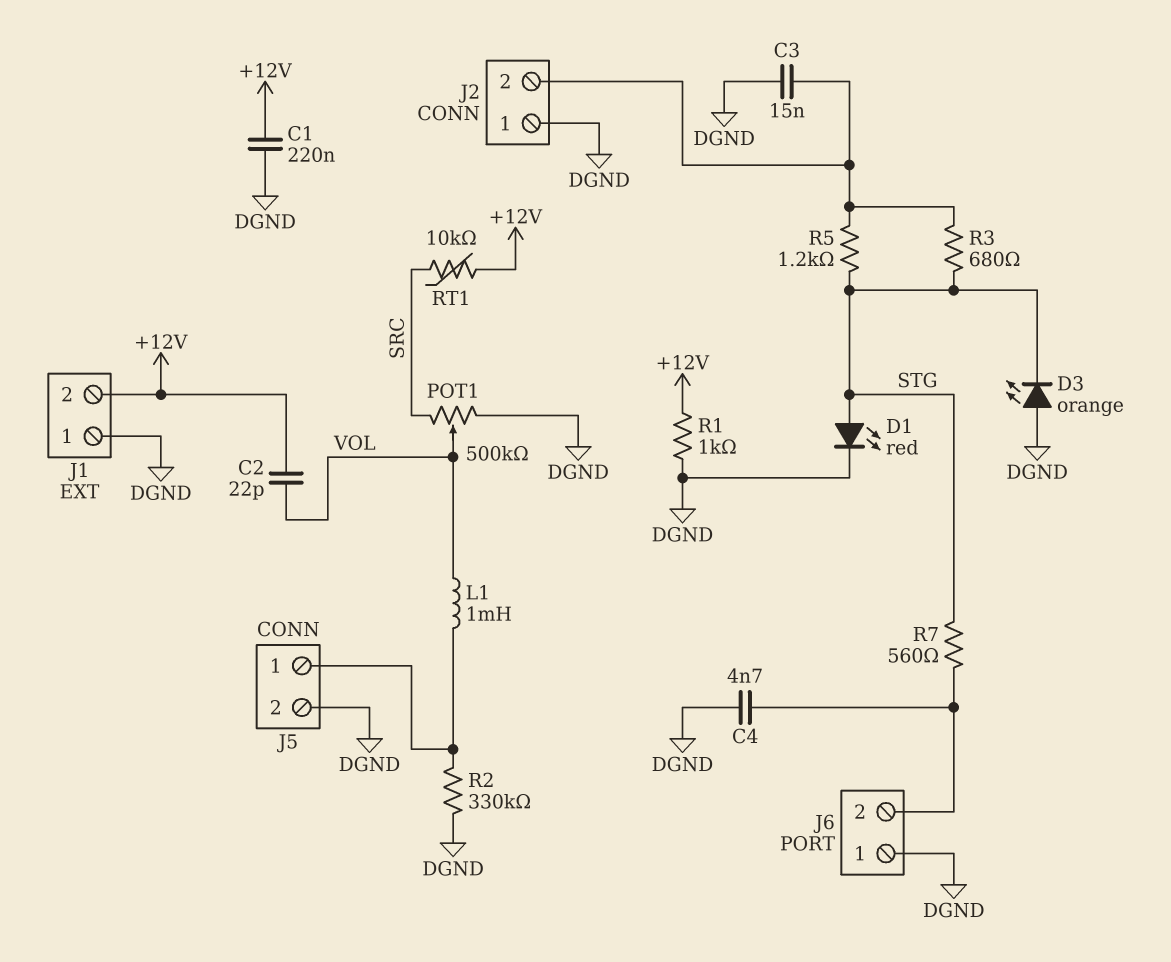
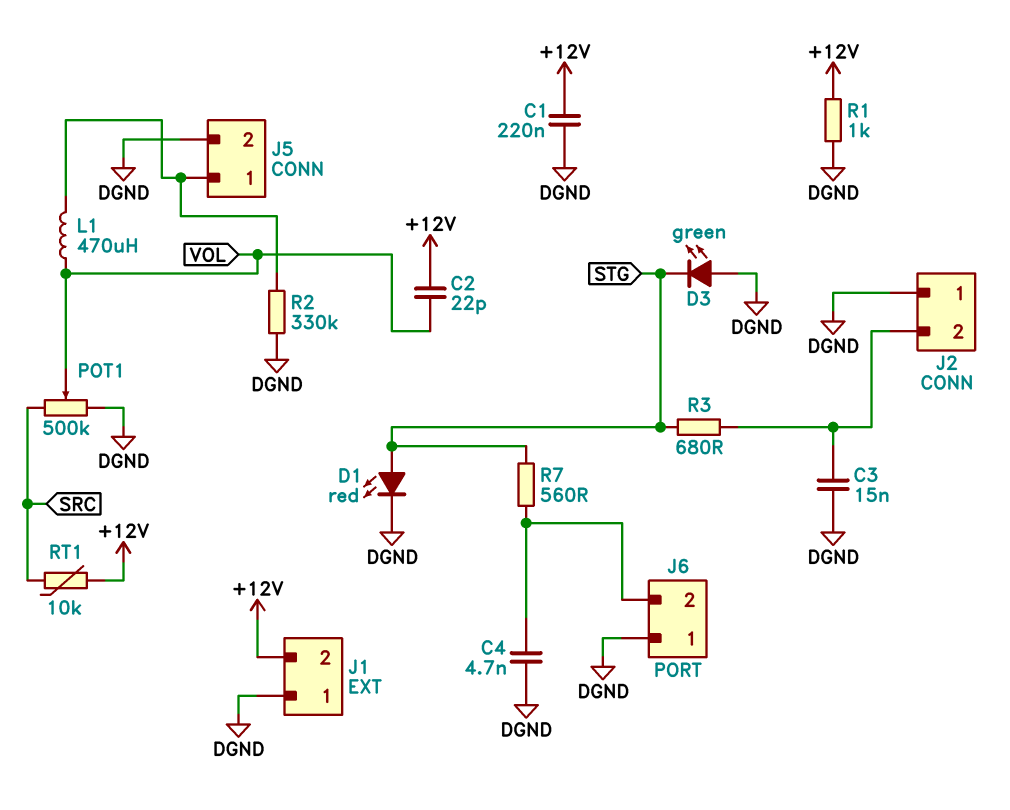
D3: LED orange (A DGND, K STG) -> LED green (A DGND, K STG)
L1: 1mH (J5/1, VOL) -> 470uH (J5/1, VOL)
R5: 1.2k (J2/2, STG) -> none

